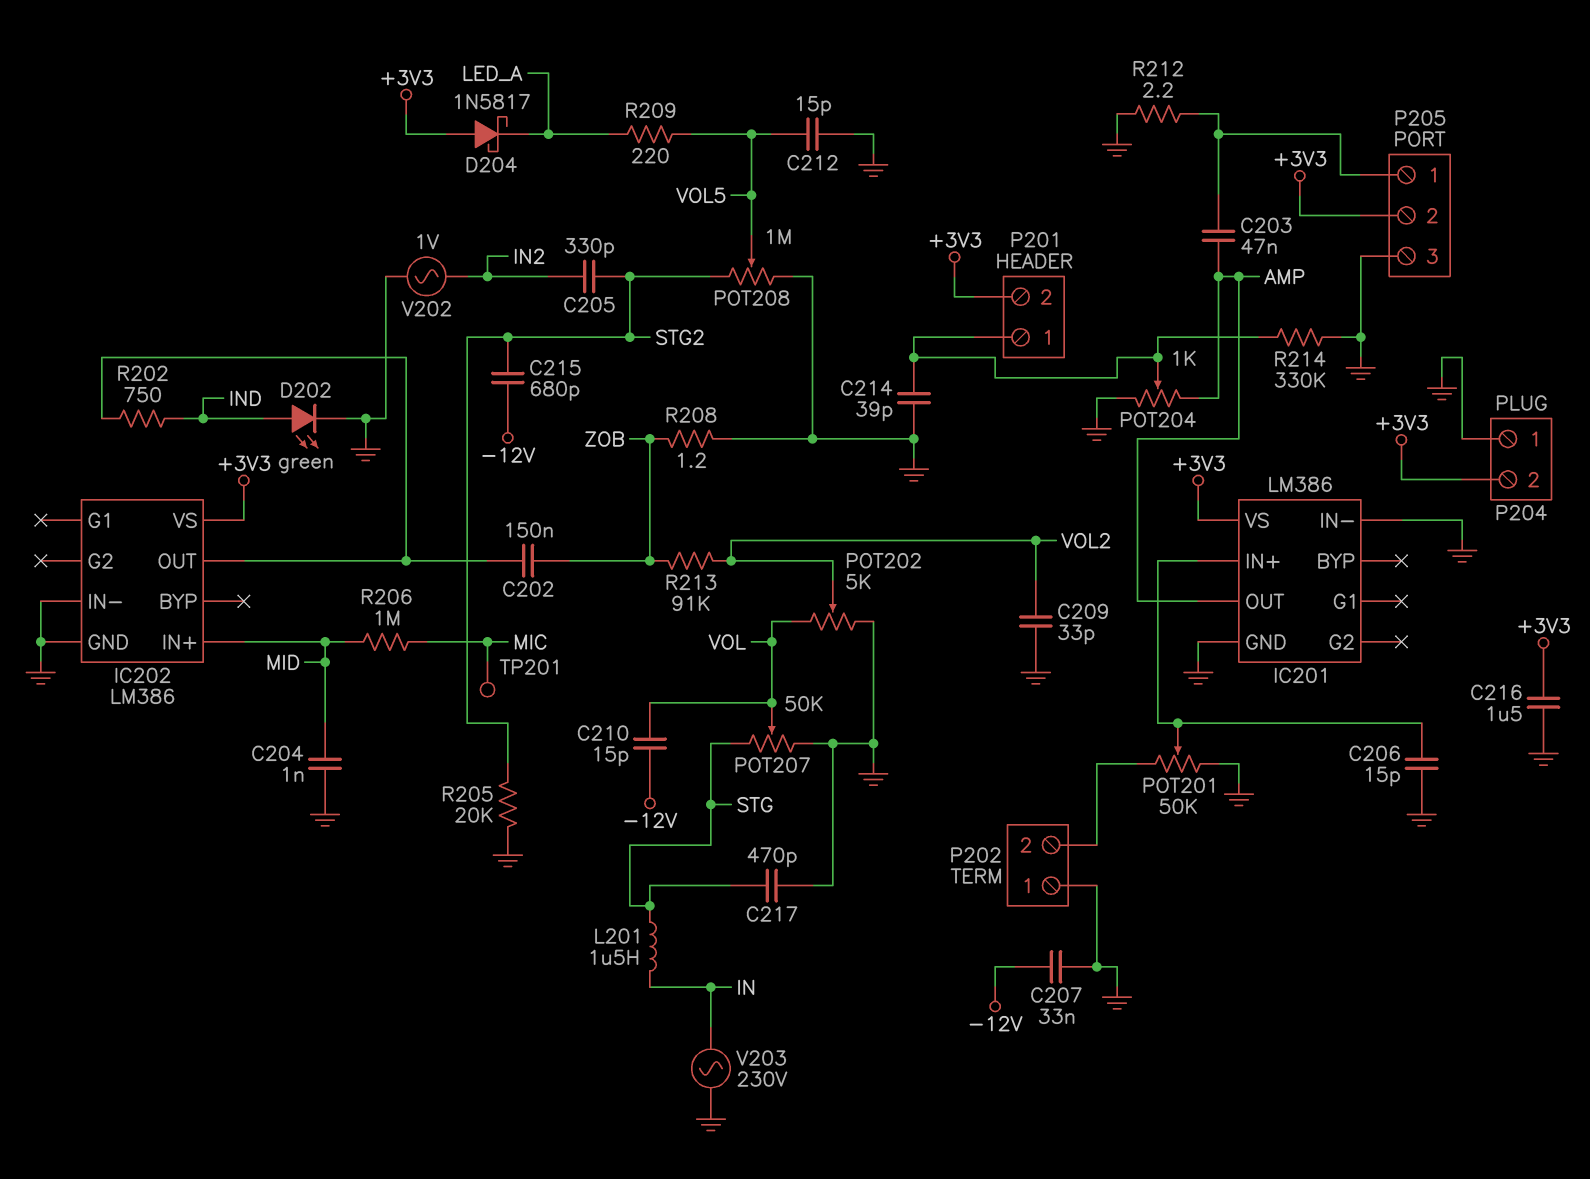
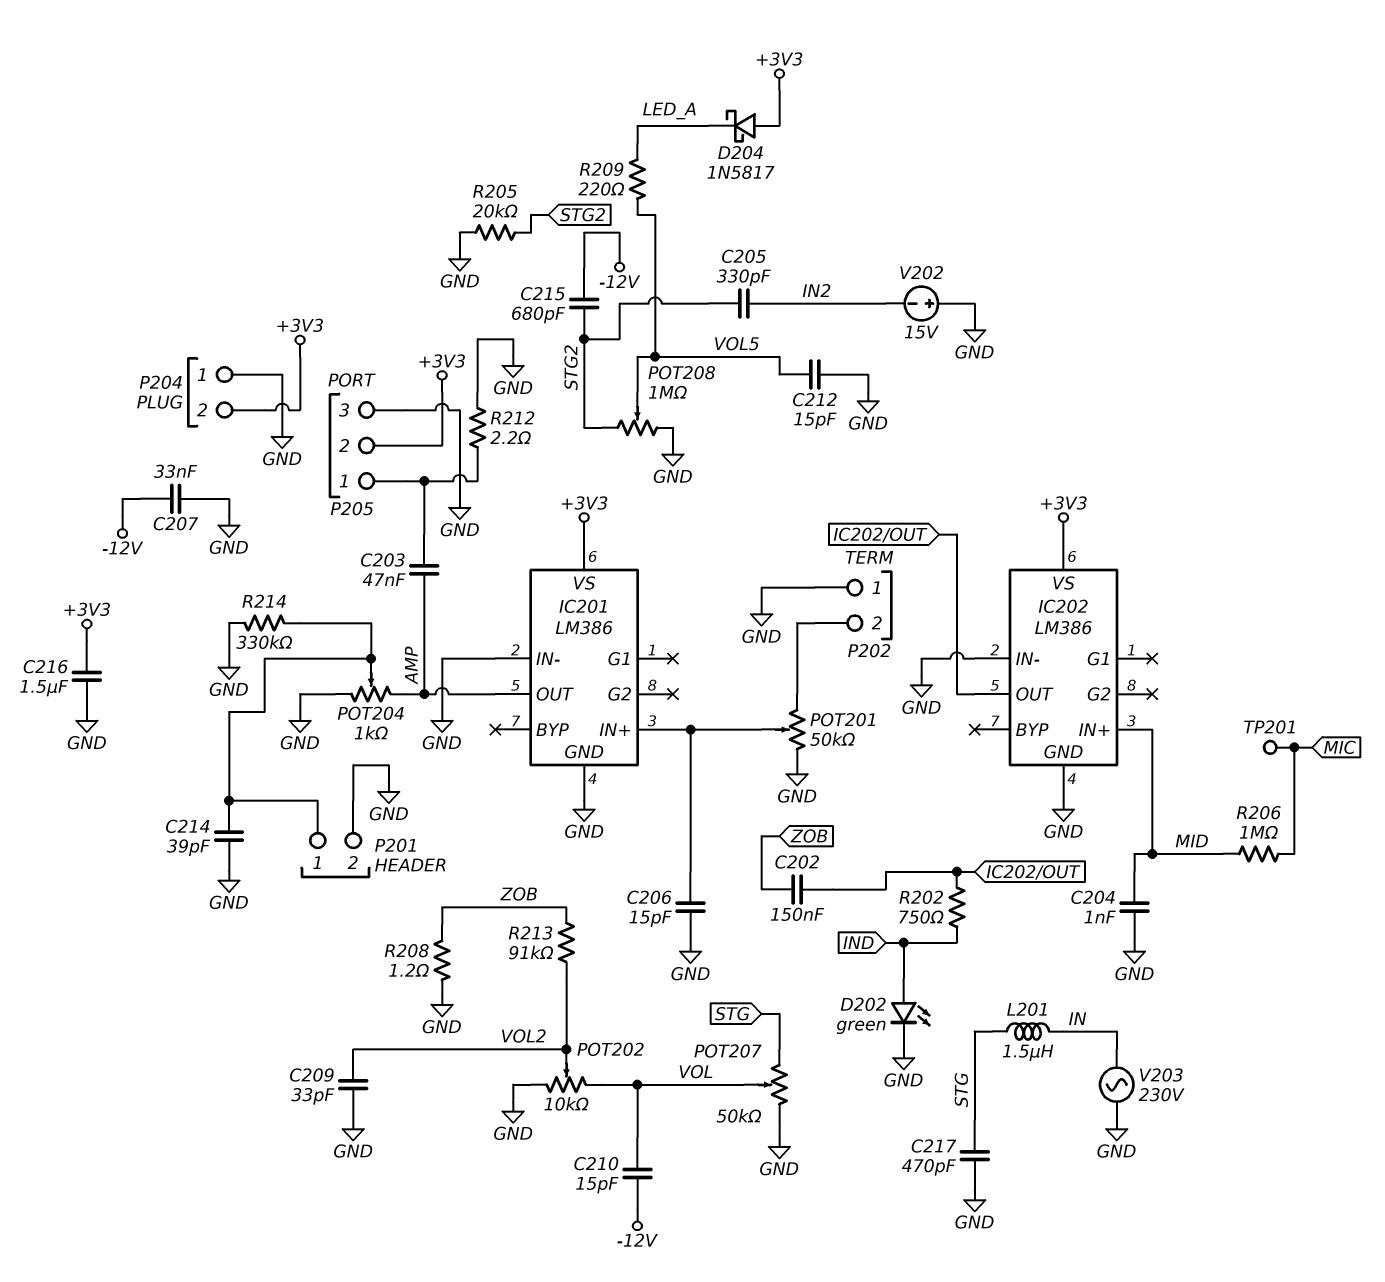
P201 pin 2: +3V3 -> GND
POT202: 5k (GND, VOL, wiper VOL2) -> 10k (GND, VOL, wiper VOL2)
V202: AC 1V (GND, IN2) -> 15V (plus GND, minus IN2)

